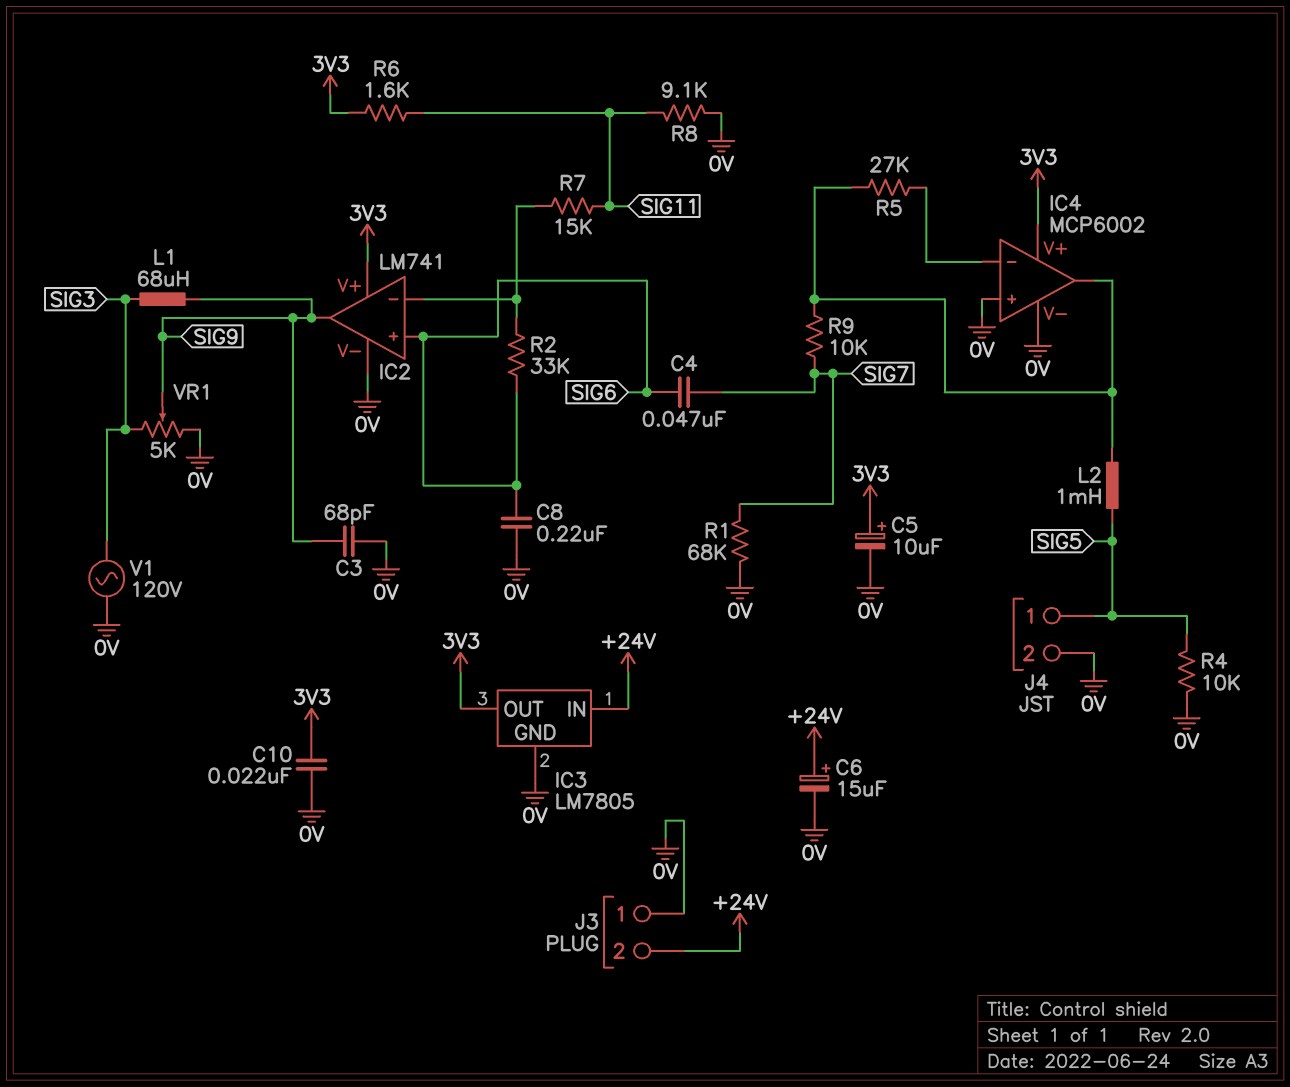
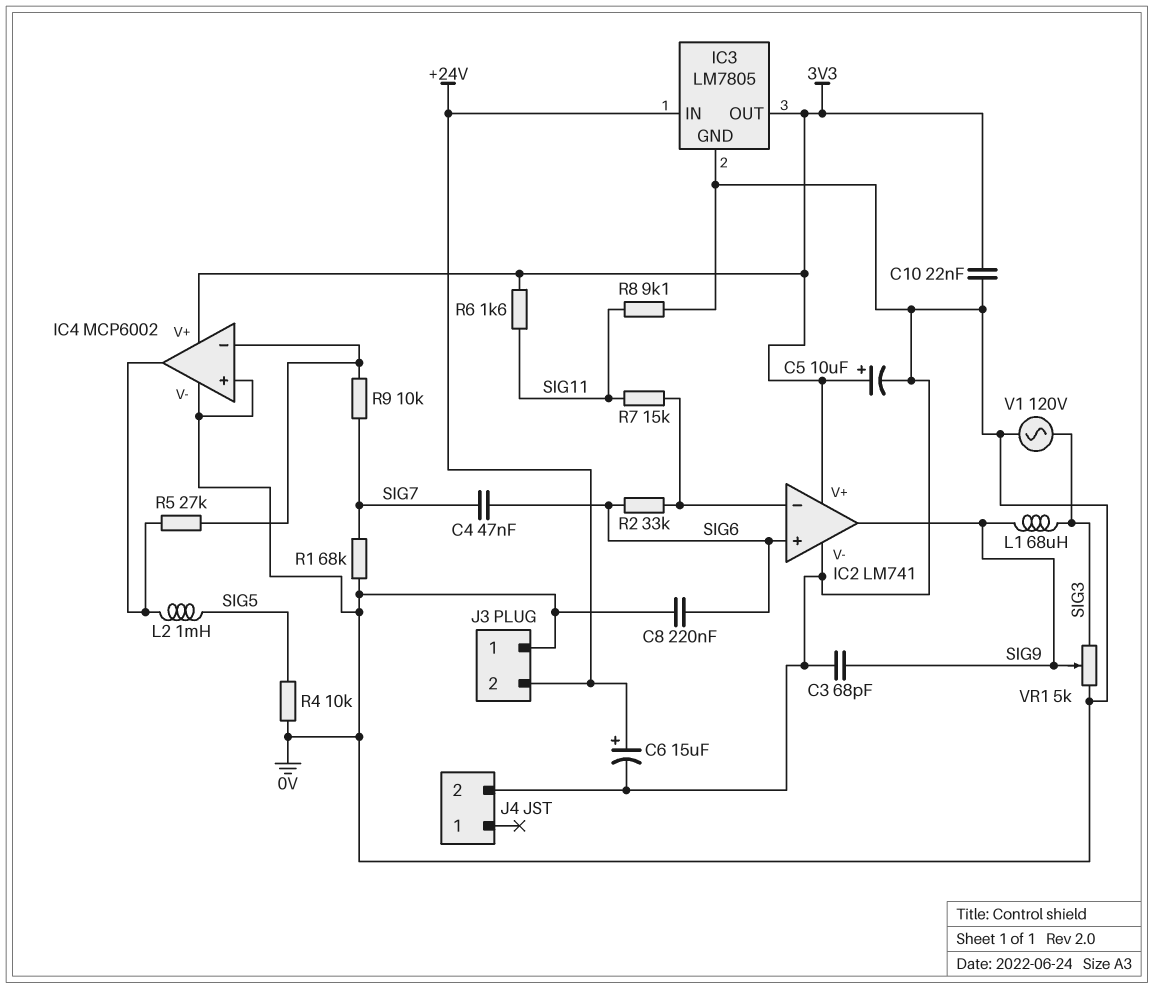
J4 pin 1: SIG5 -> none
R9: 10k (IC4/out, SIG7) -> 10k (IC4/in-, SIG7)

